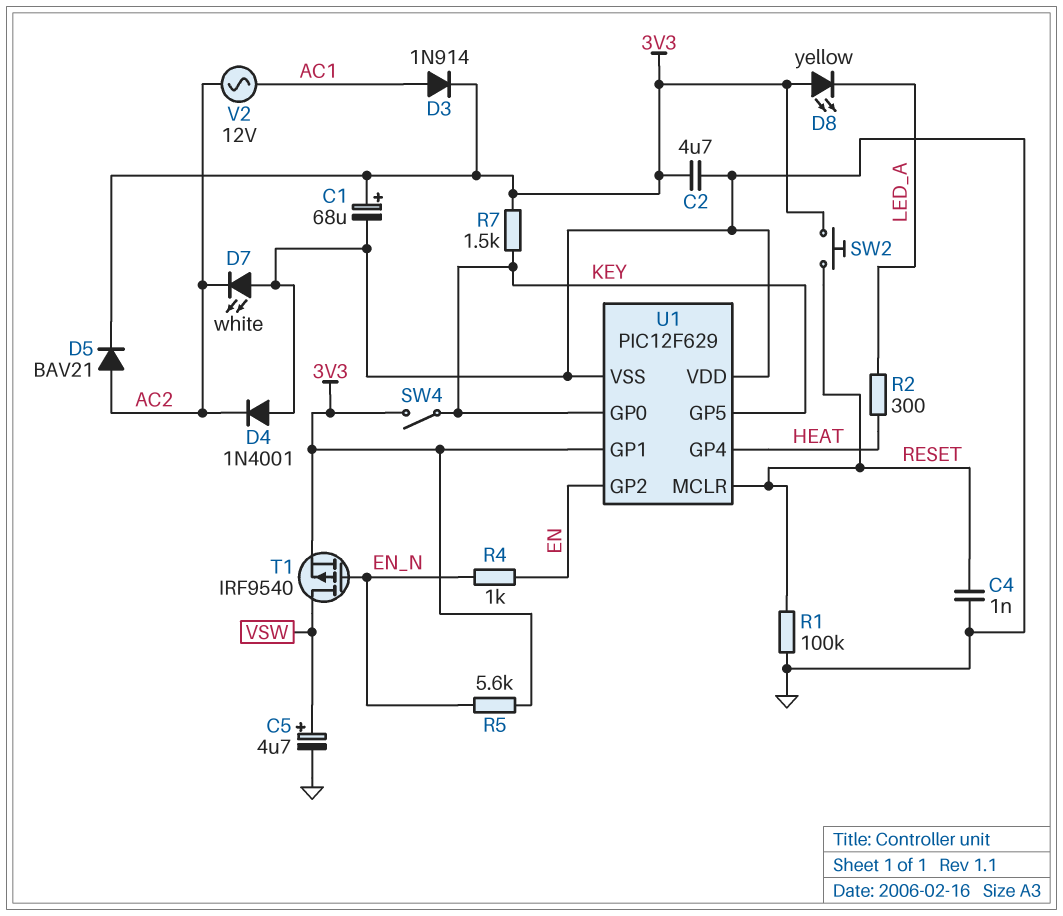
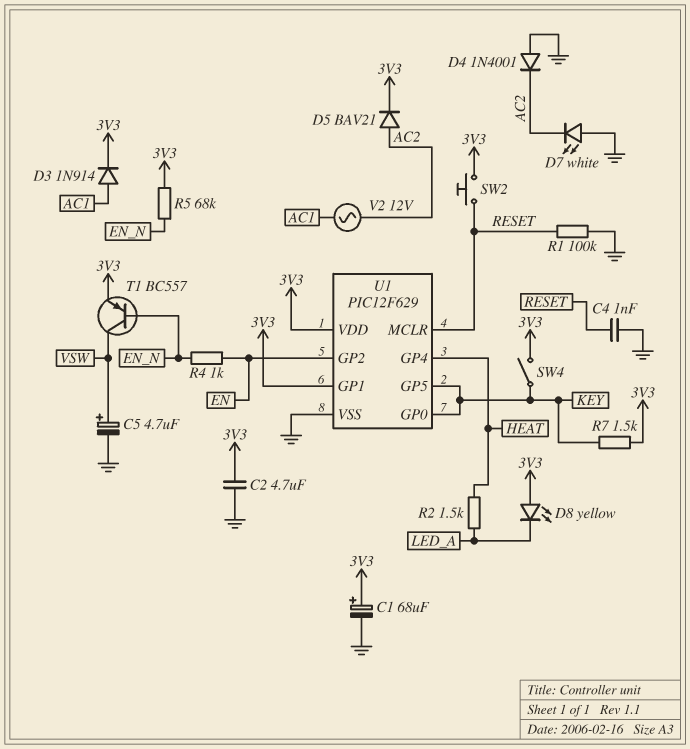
R2: 300 (HEAT, LED_A) -> 1.5k (HEAT, LED_A)
R5: 5.6k (3V3, EN_N) -> 68k (3V3, EN_N)
T1: PMOS IRF9540 (G EN_N, D VSW, S 3V3) -> PNP BC557 (B EN_N, C VSW, E 3V3)
U1 pin VDD: GND -> 3V3

